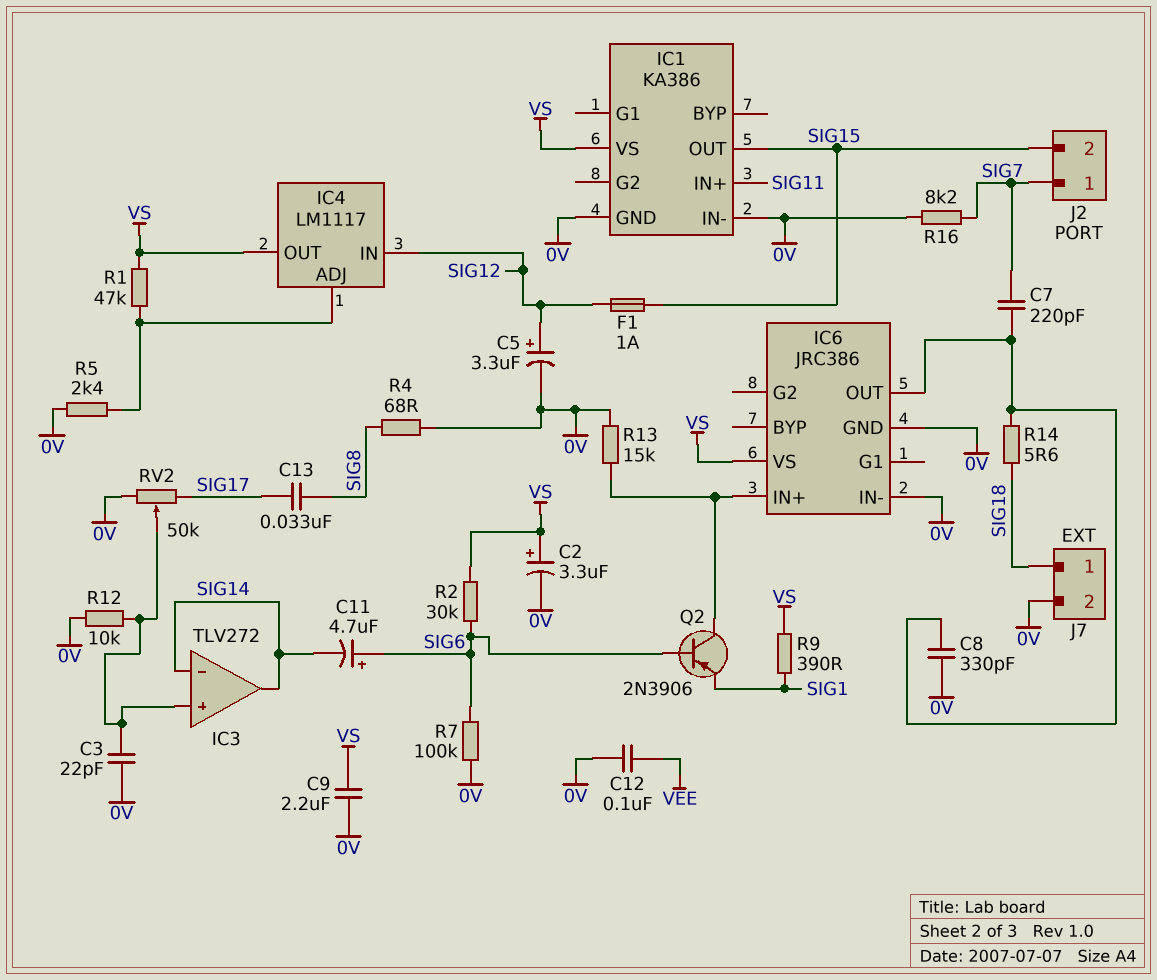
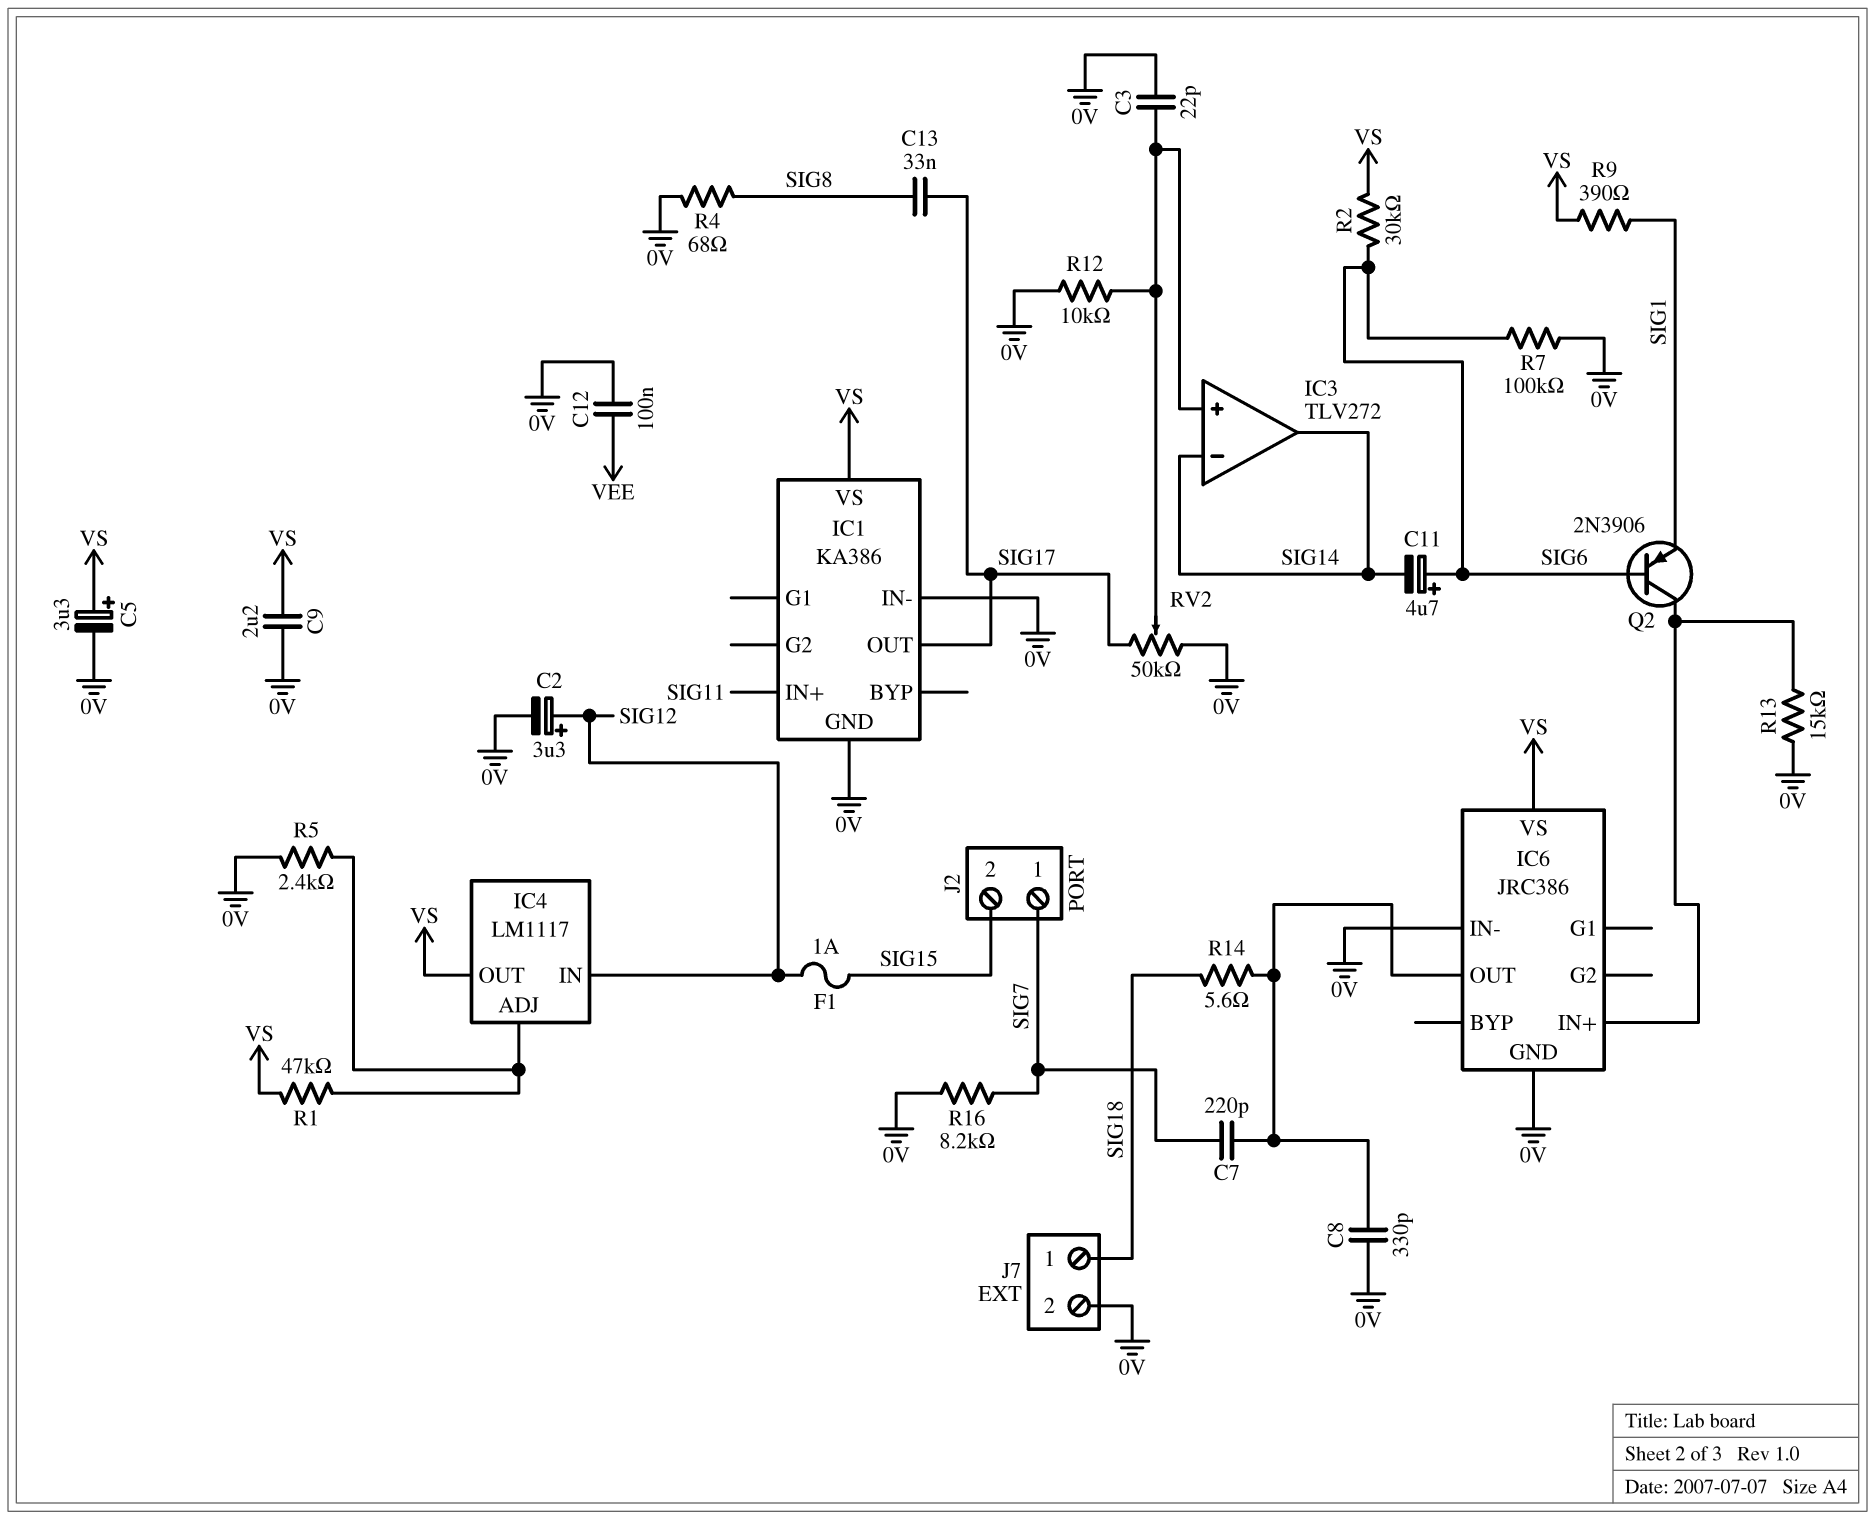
C2: 3.3uF (plus VS, minus 0V) -> 3.3uF (plus SIG12, minus 0V)
C5: 3.3uF (plus SIG12, minus 0V) -> 3.3uF (plus VS, minus 0V)
IC1 pin OUT: SIG15 -> SIG17

